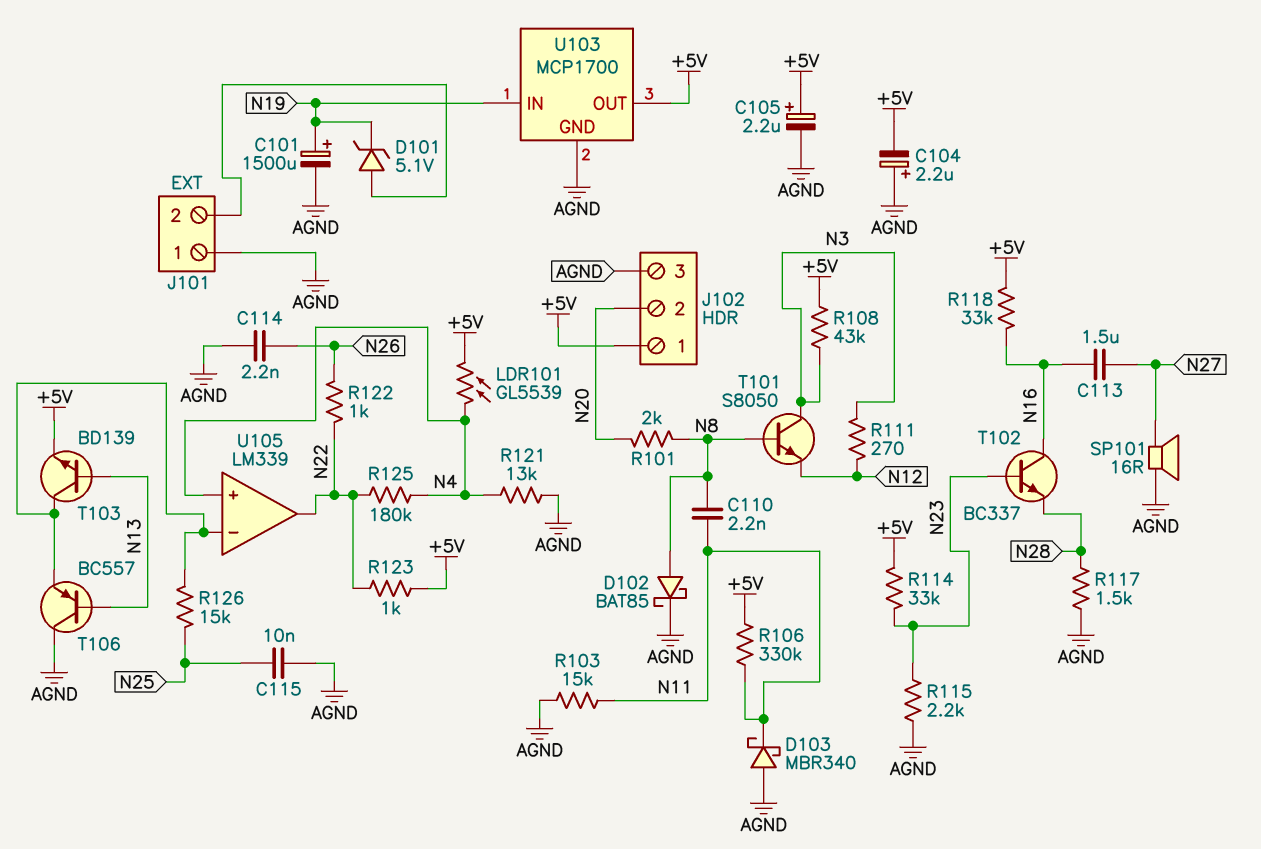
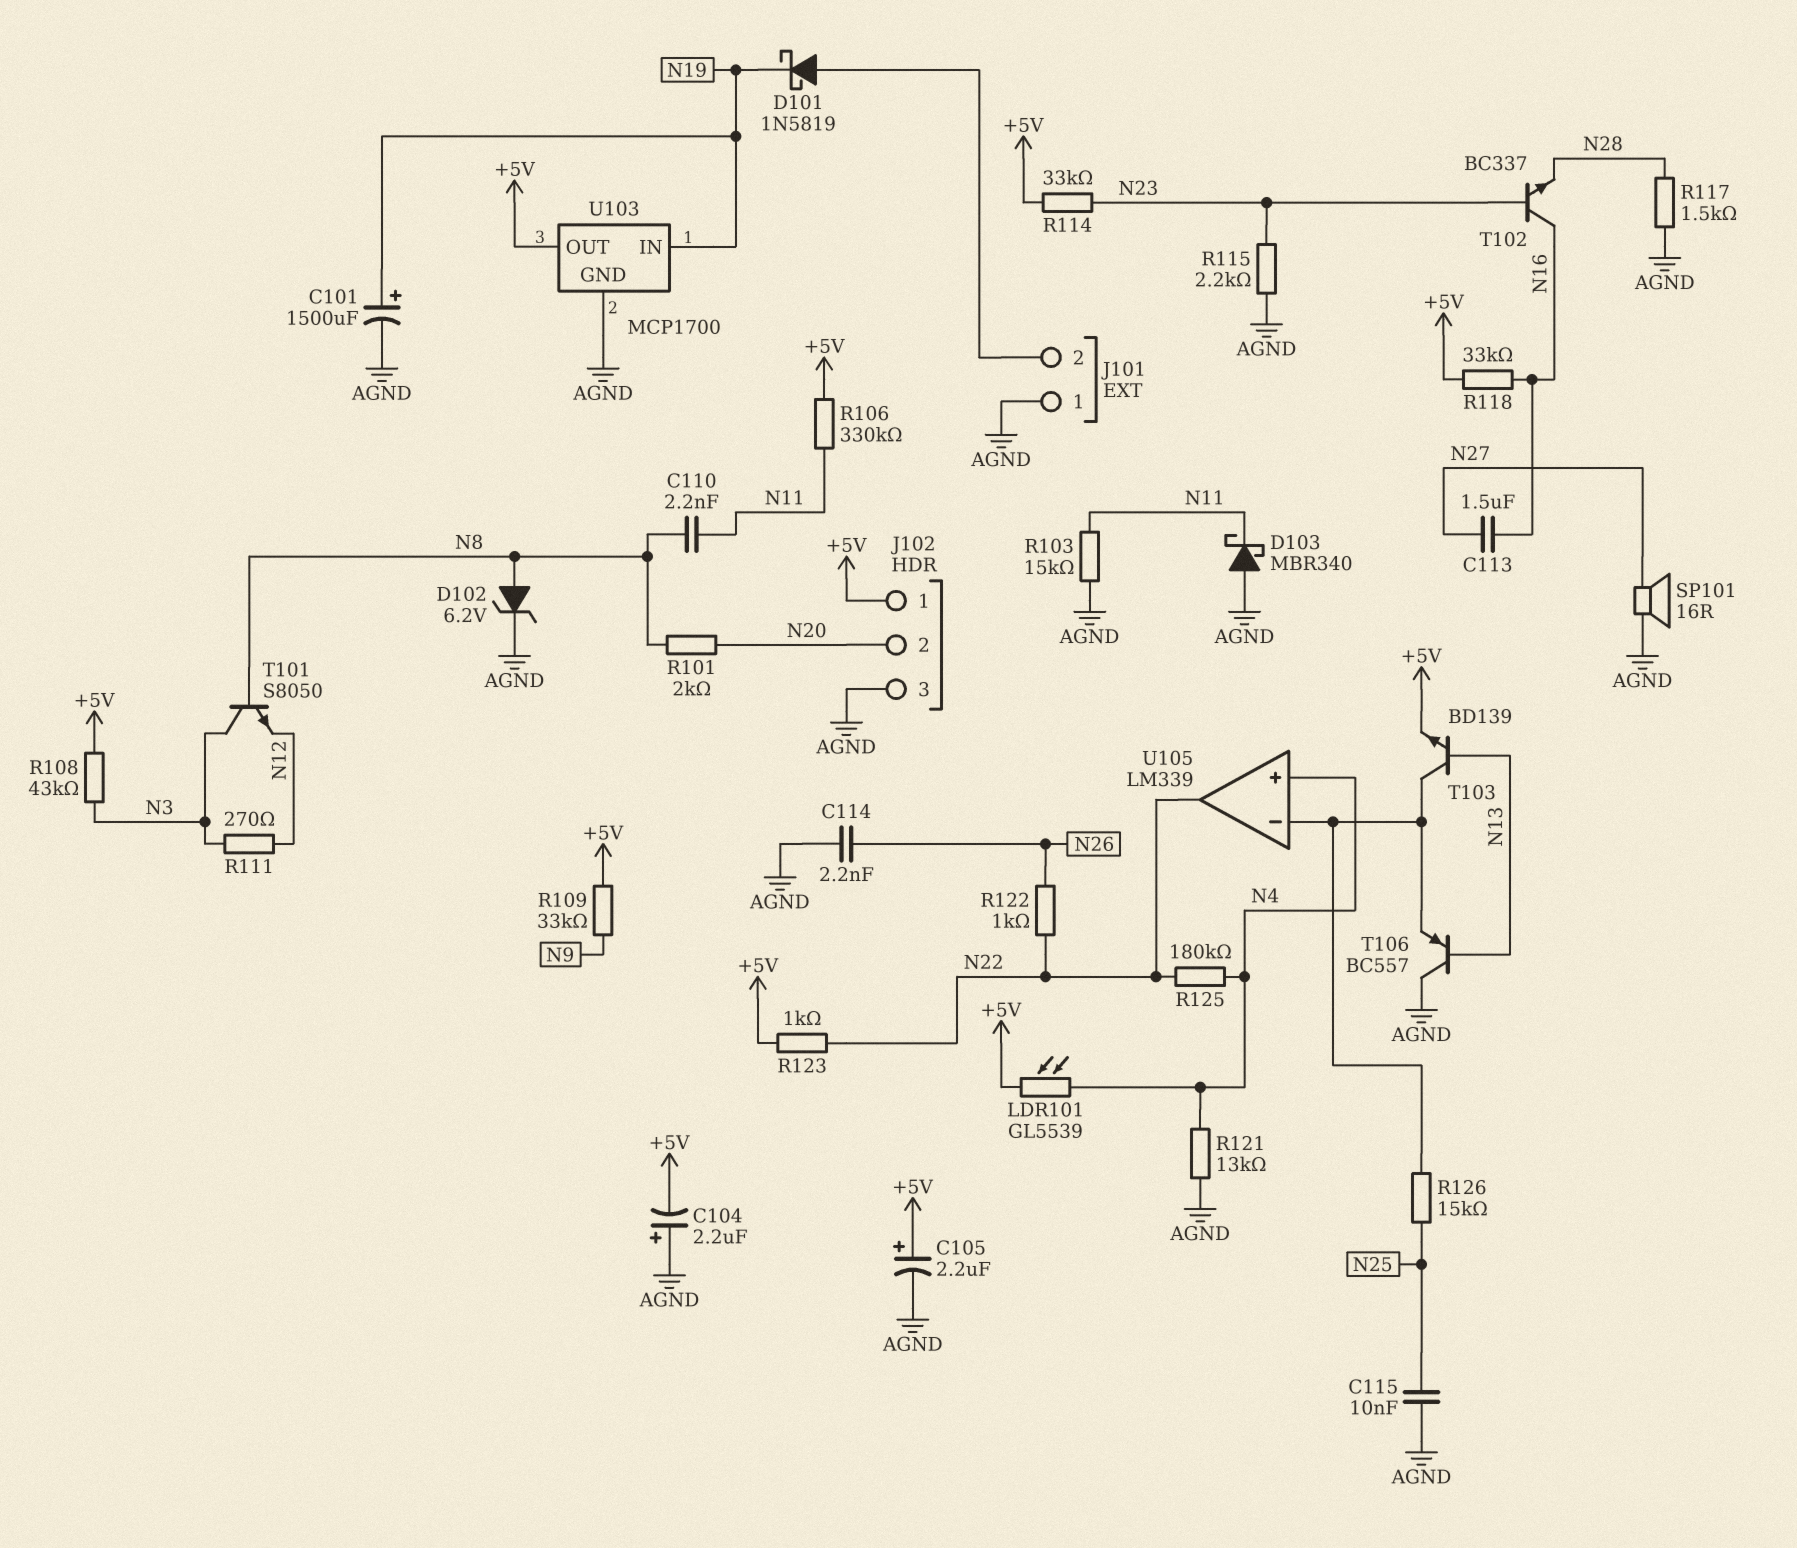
D101: zener 5.1V (A J101/2, K N19) -> schottky 1N5819 (A J101/2, K N19)
D102: schottky BAT85 (A N8, K AGND) -> zener 6.2V (A N8, K AGND)
R109: none -> 33k (+5V, N9)

